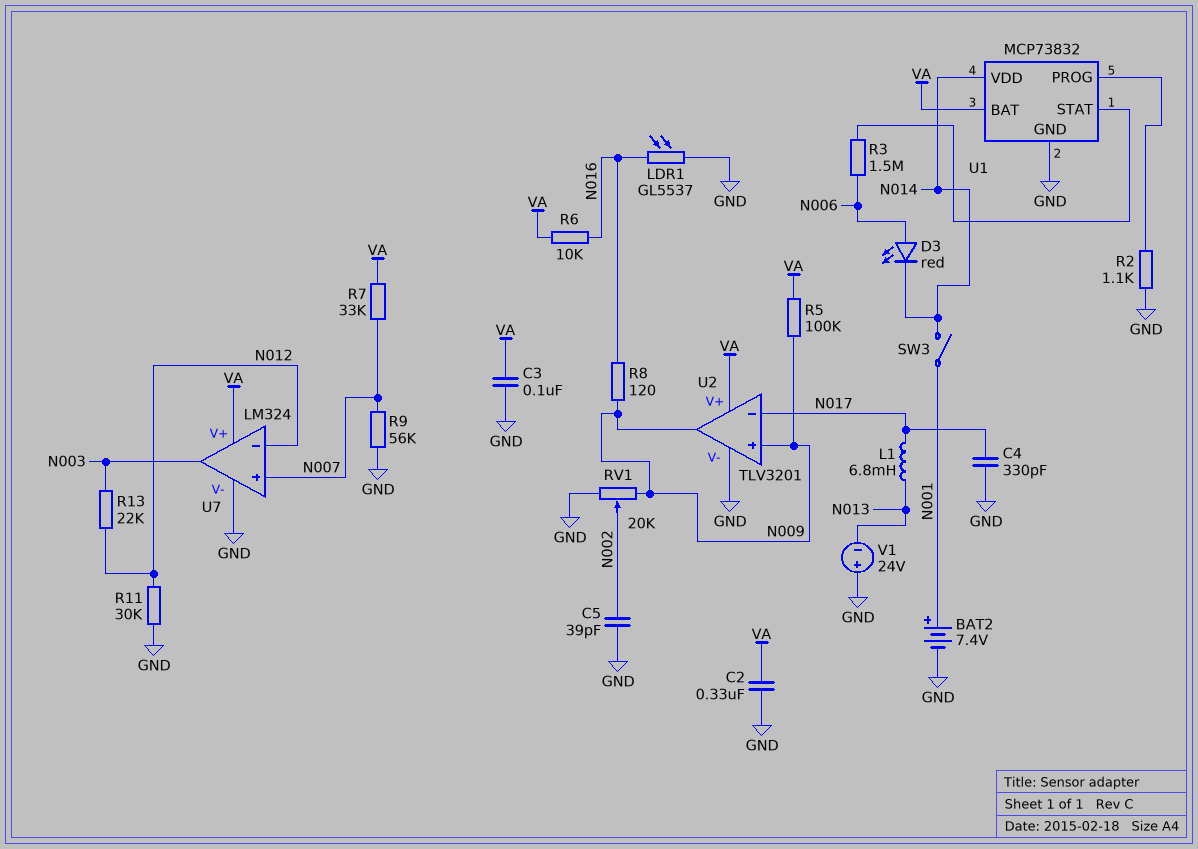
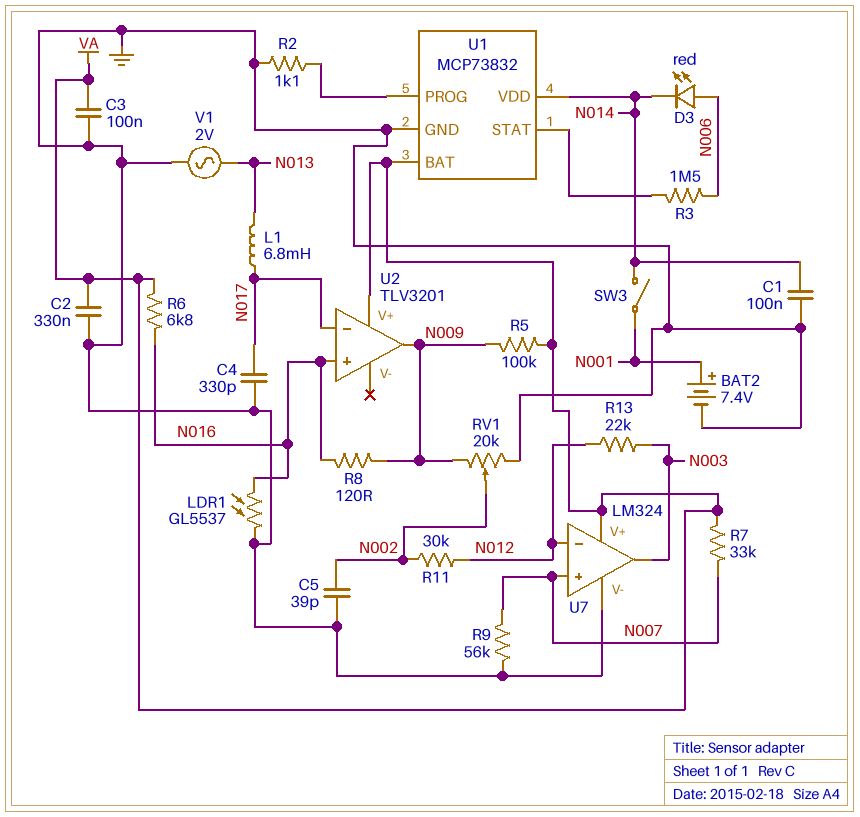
C1: none -> 100nF (GND, N014)
R6: 10k (N016, VA) -> 6.8k (N016, VA)
R11: 30k (GND, N012) -> 30k (N002, N012)
U2 pin V-: GND -> none
U2 pin in+: N009 -> N016
V1: 24V (plus GND, minus N013) -> AC 2V (GND, N013)

